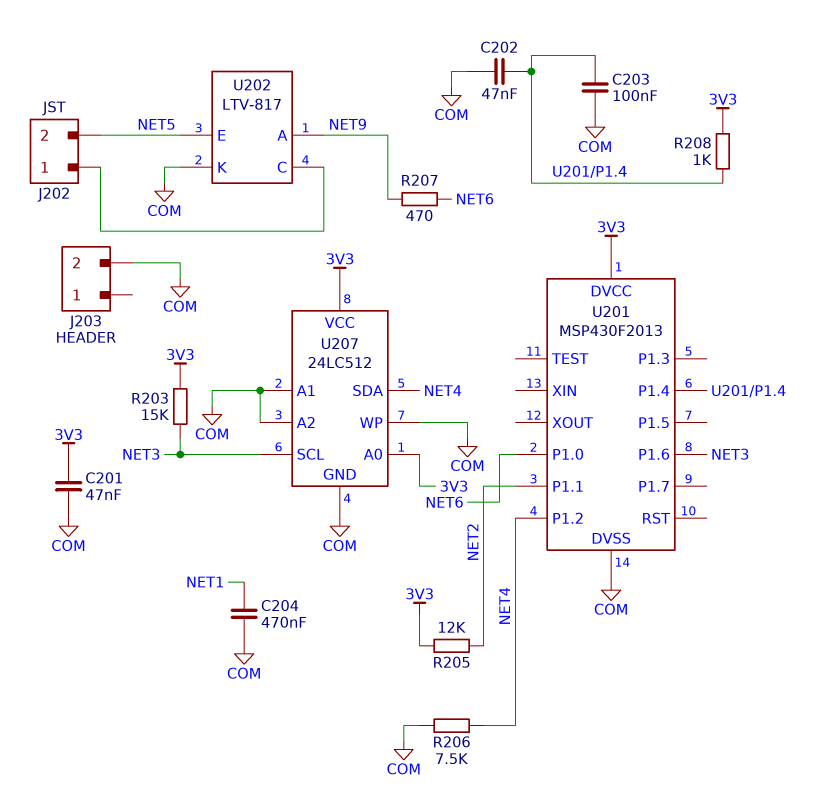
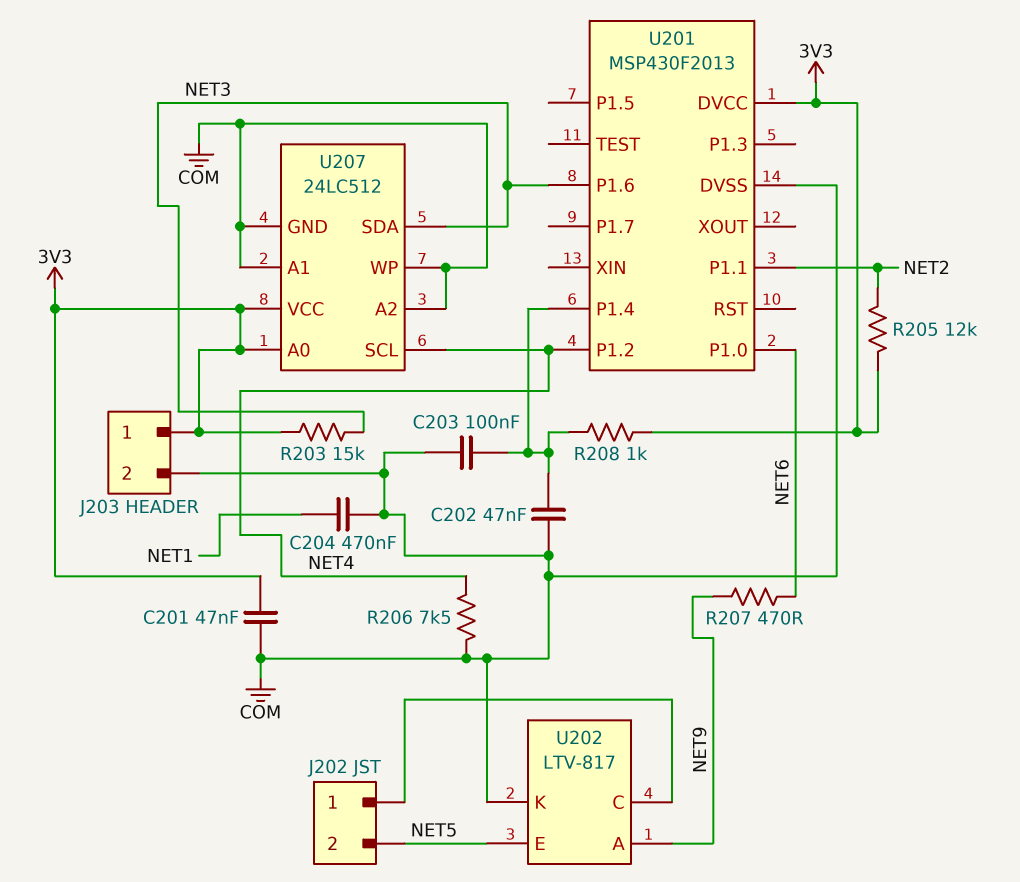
J203 pin 1: none -> 3V3
U207 pin SCL: NET3 -> NET4
U207 pin SDA: NET4 -> NET3

